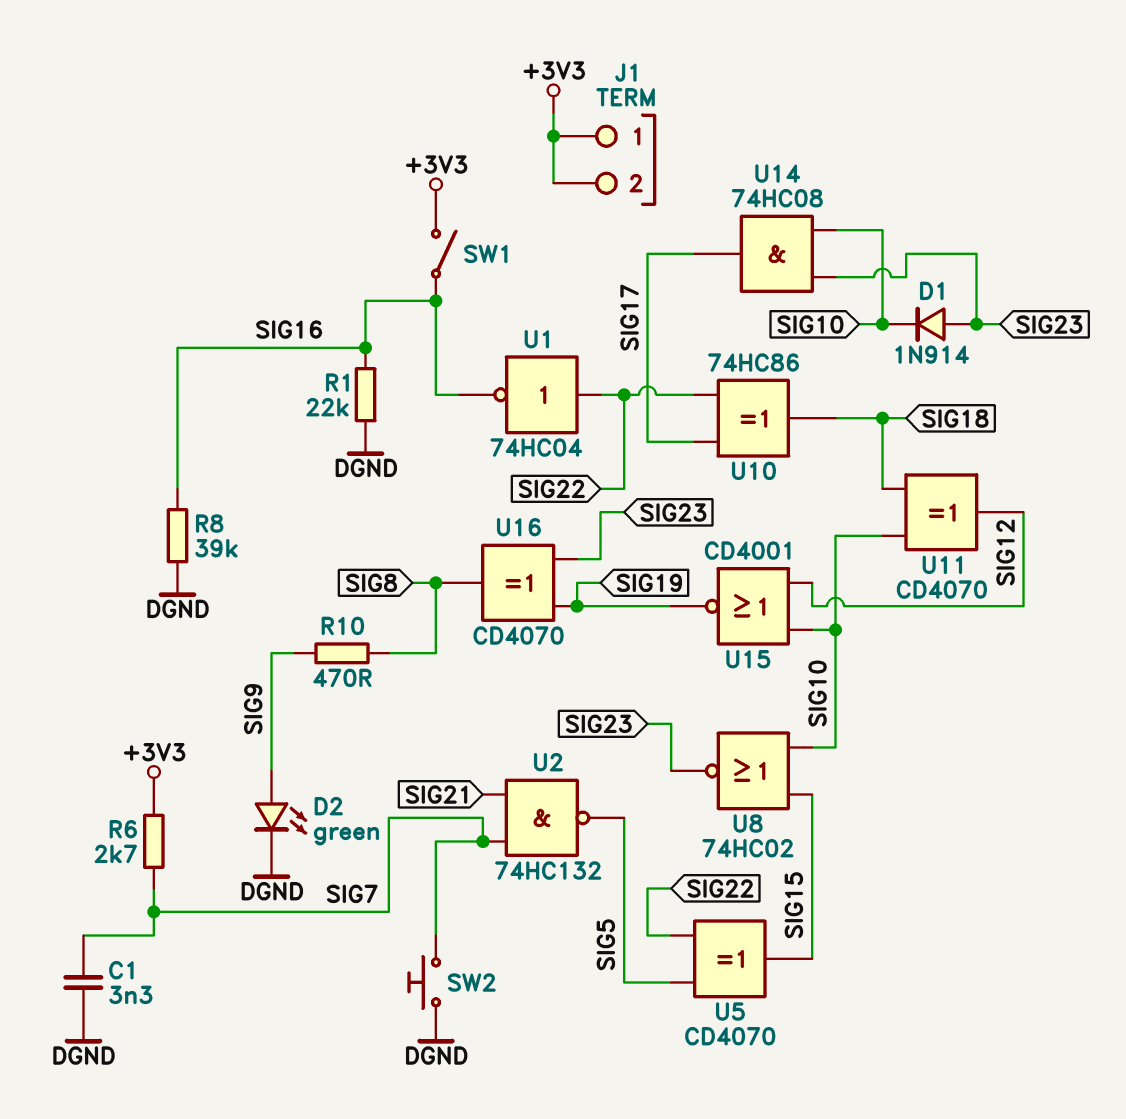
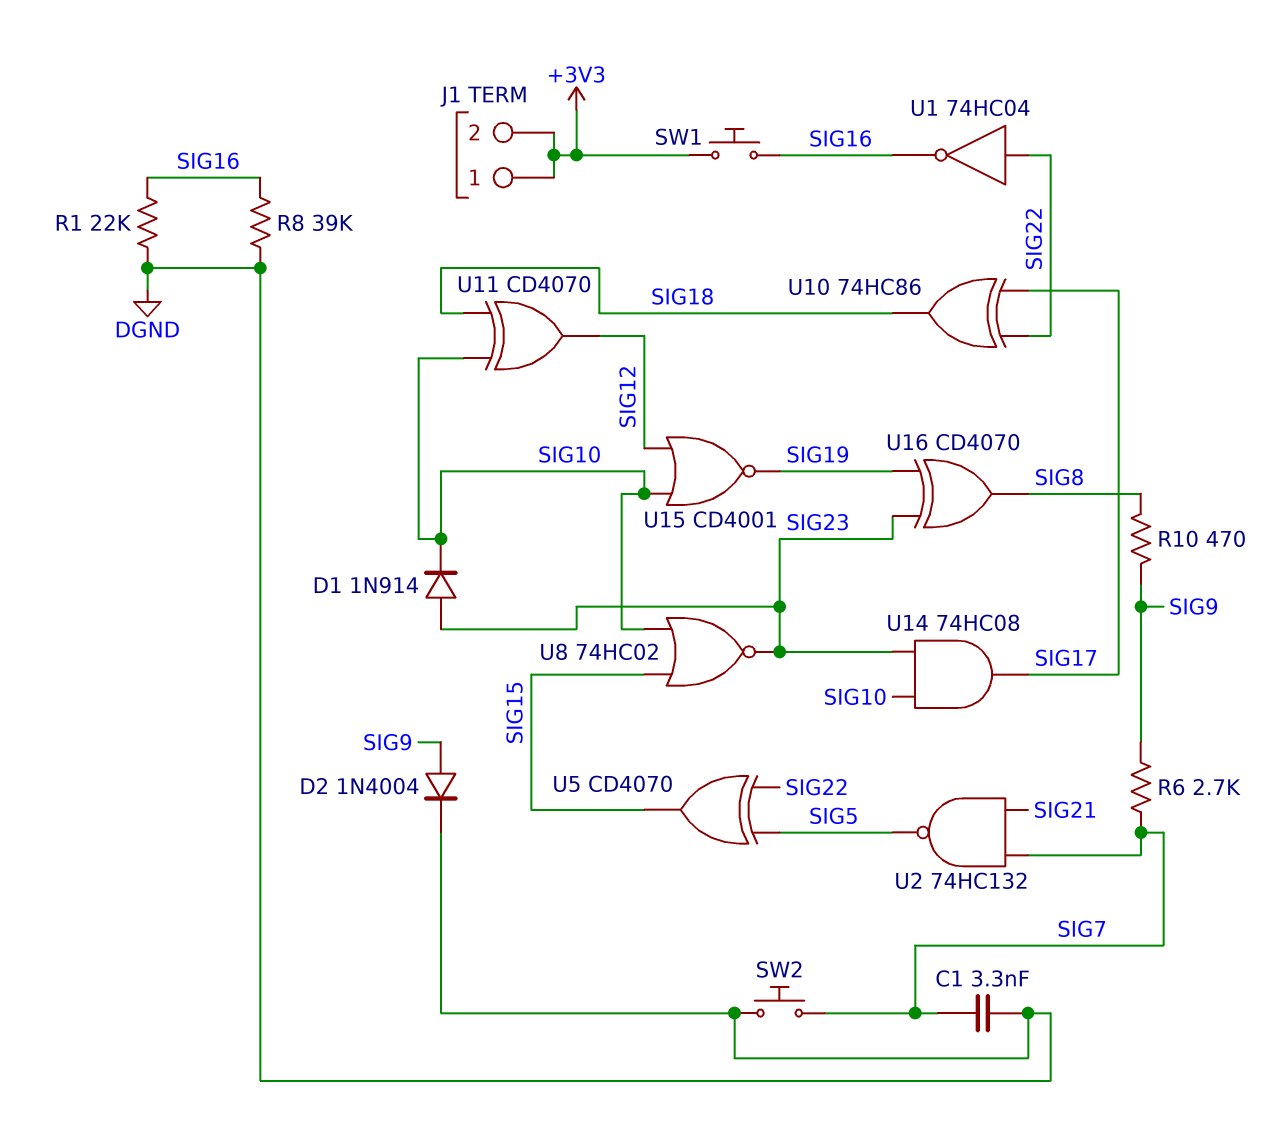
D2: LED green (A SIG9, K DGND) -> diode 1N4004 (A SIG9, K DGND)
R6: 2.7k (+3V3, SIG7) -> 2.7k (SIG7, SIG9)
SW1: switch (+3V3, SIG16) -> button (+3V3, SIG16)

